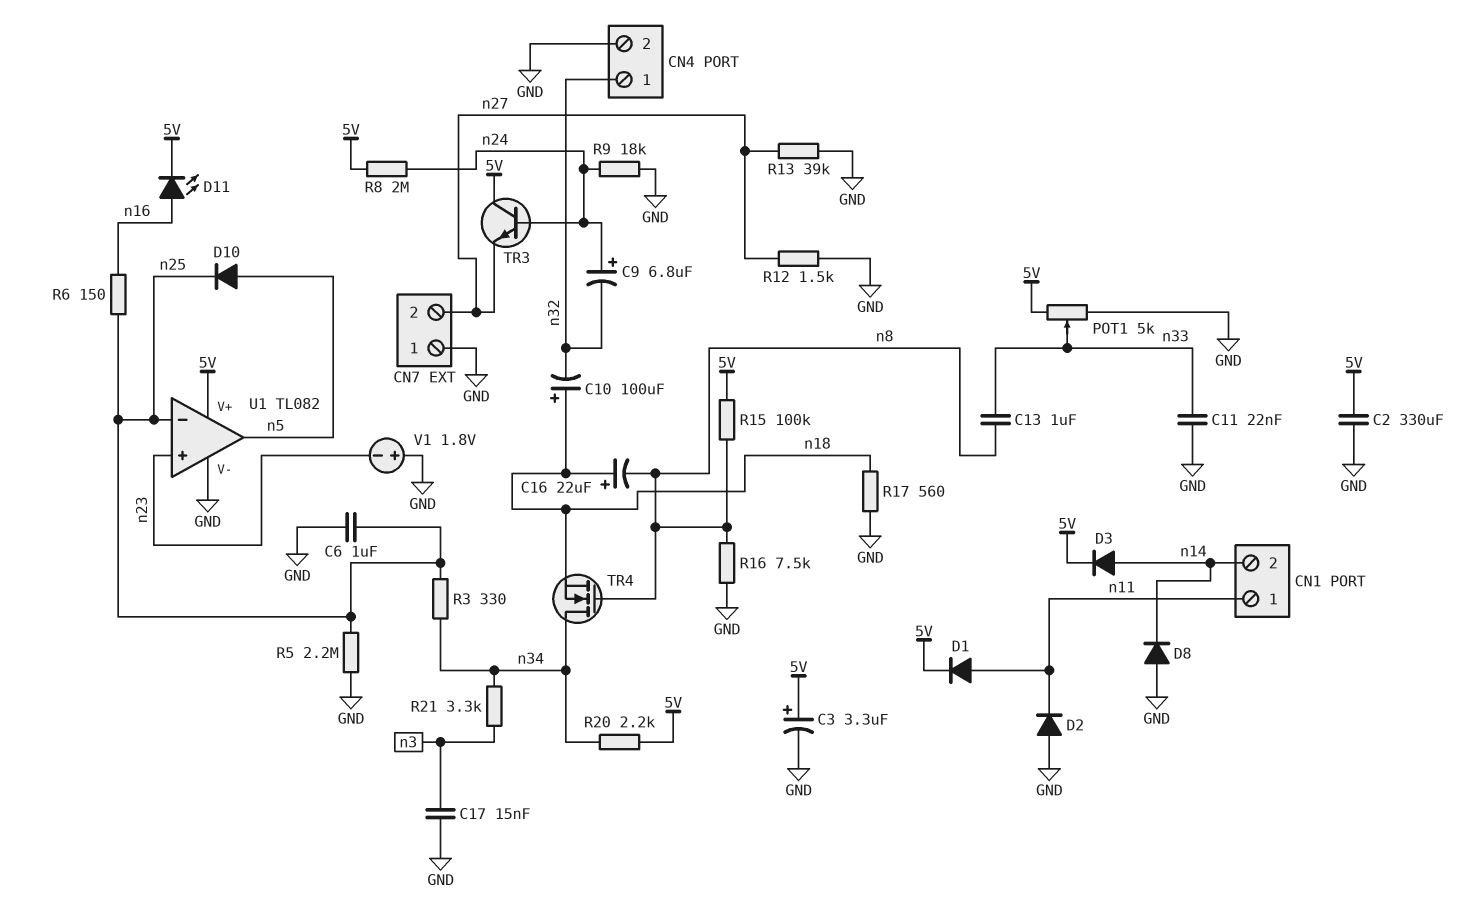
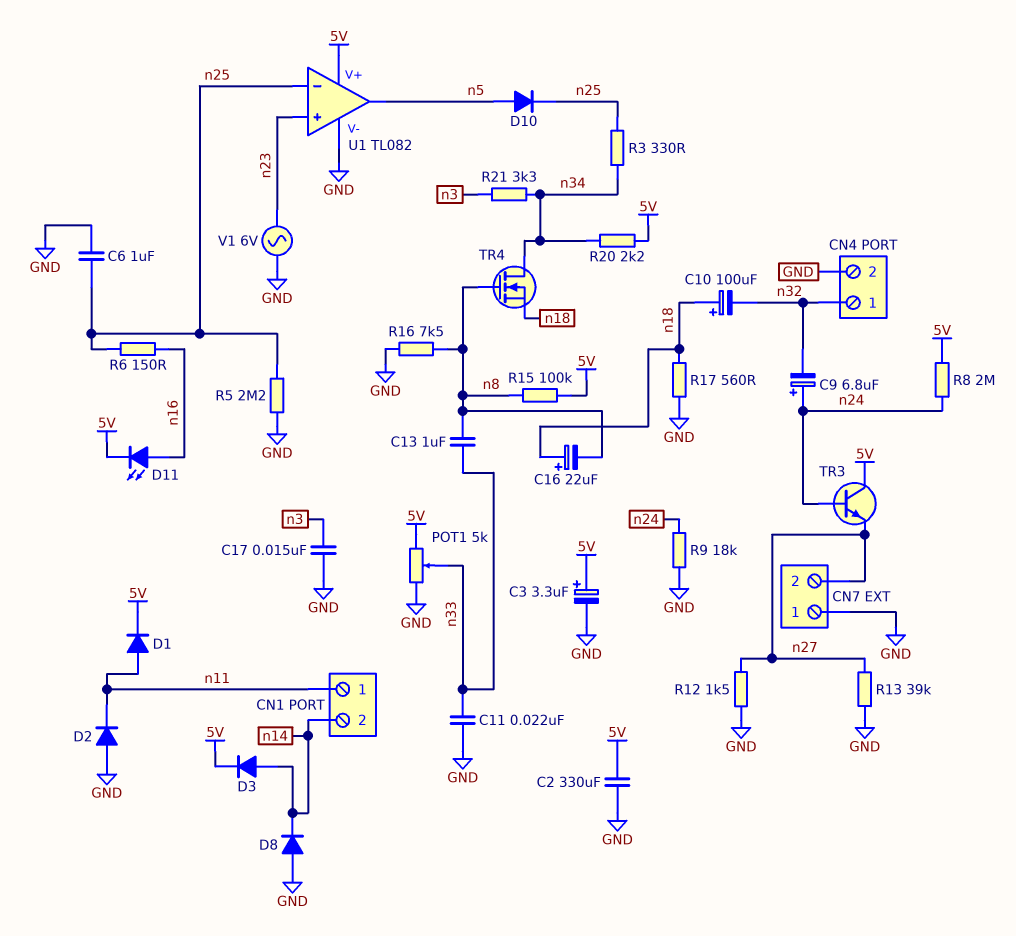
V1: 1.8V (plus GND, minus n23) -> AC 6V (GND, n23)

